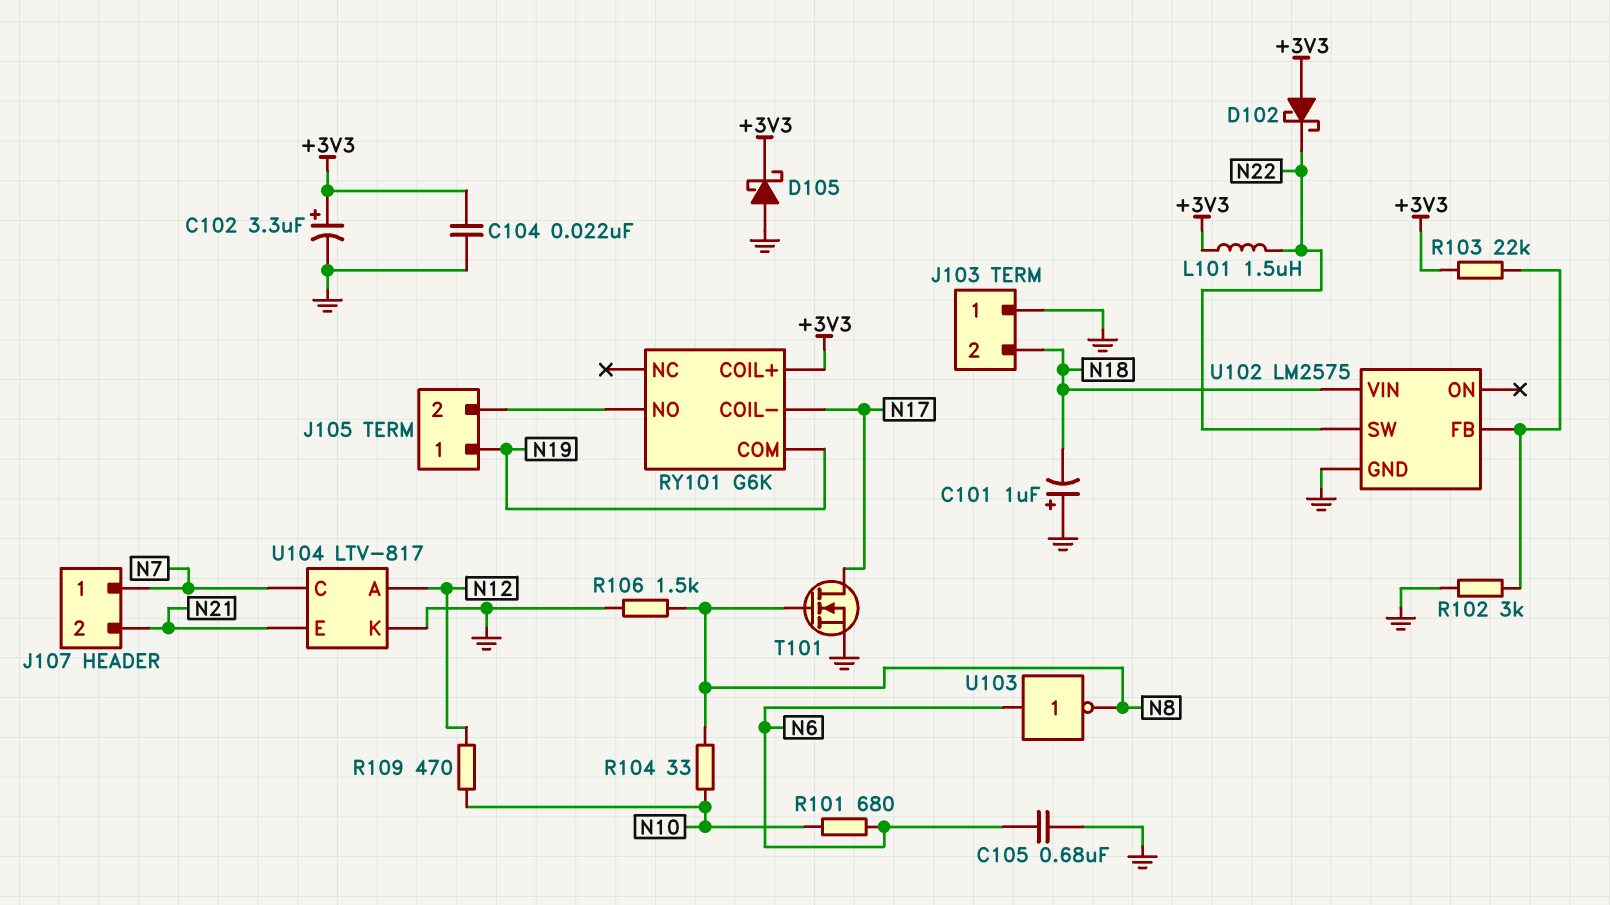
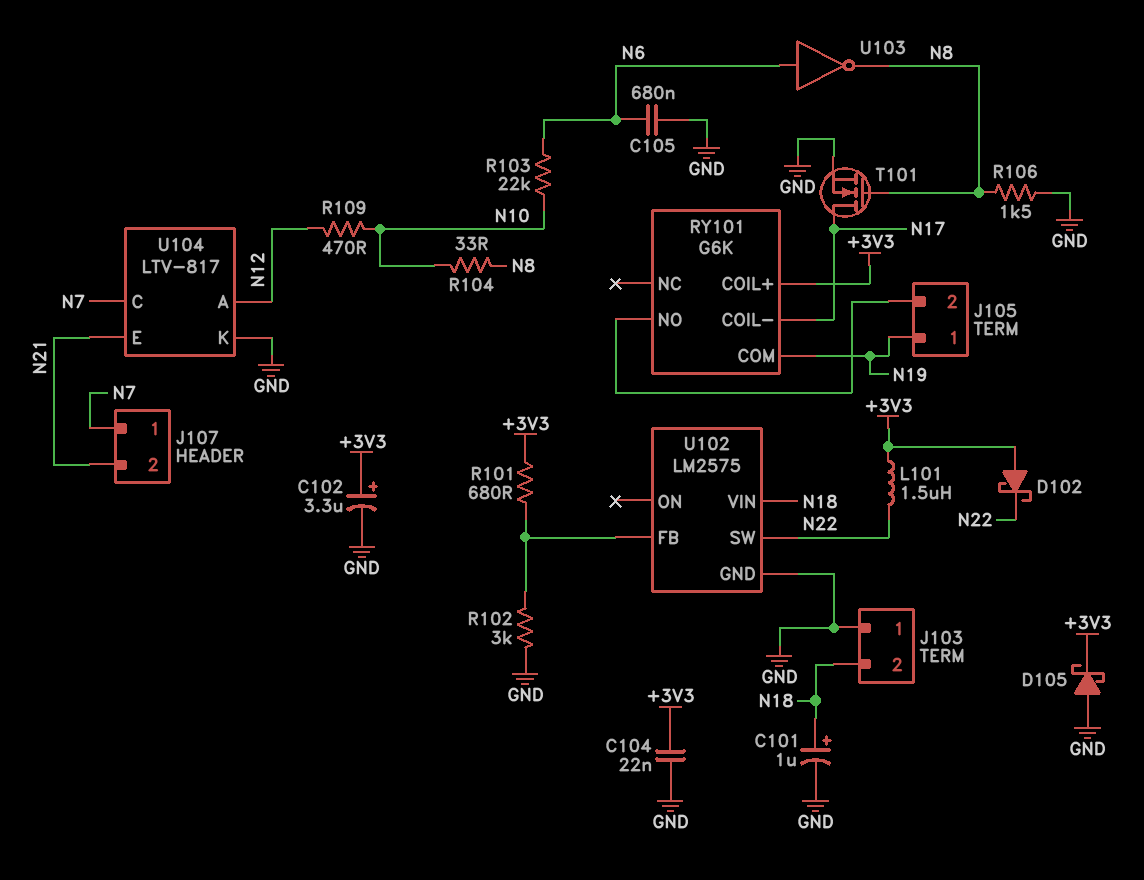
C101: 1uF (plus GND, minus N18) -> 1uF (plus N18, minus GND)
R101: 680 (N6, N10) -> 680 (+3V3, U102/FB)
R103: 22k (+3V3, U102/FB) -> 22k (N6, N10)

